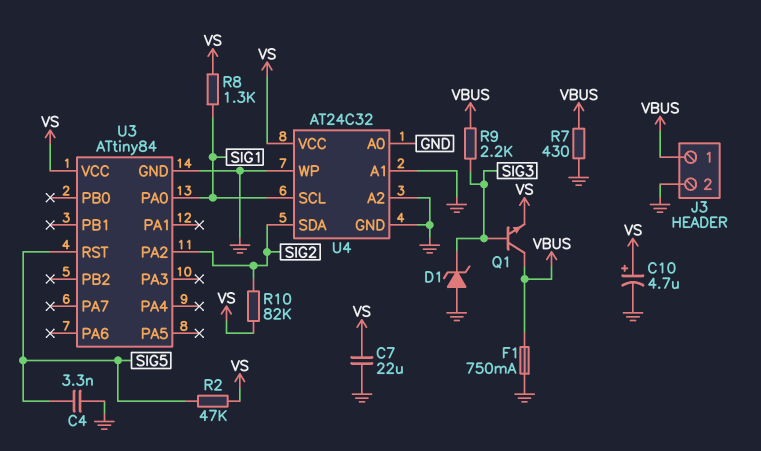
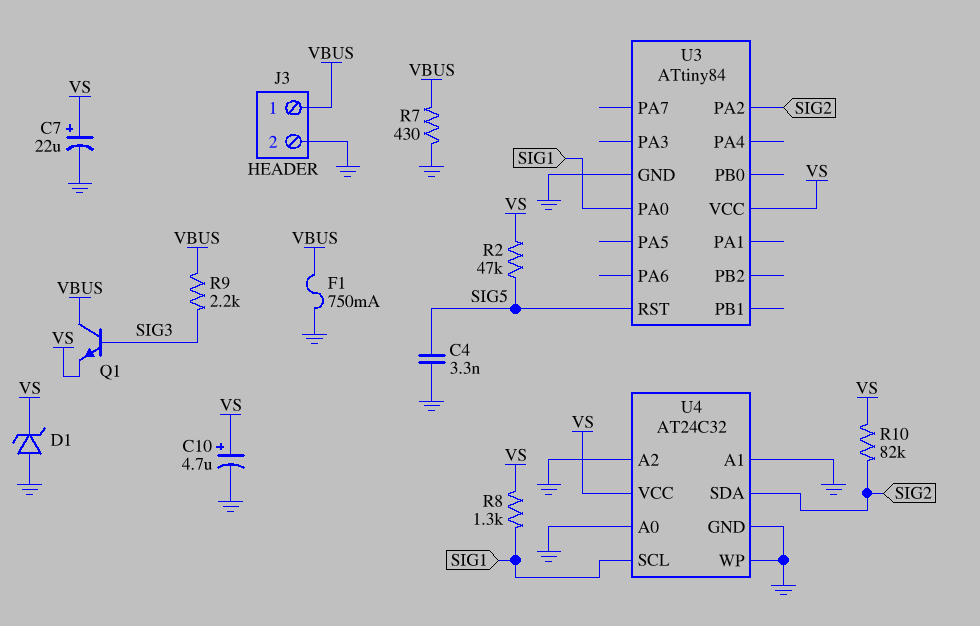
C7: 22uF (GND, VS) -> 22uF (plus VS, minus GND)
D1: zener (A GND, K SIG3) -> zener (A GND, K VS)

